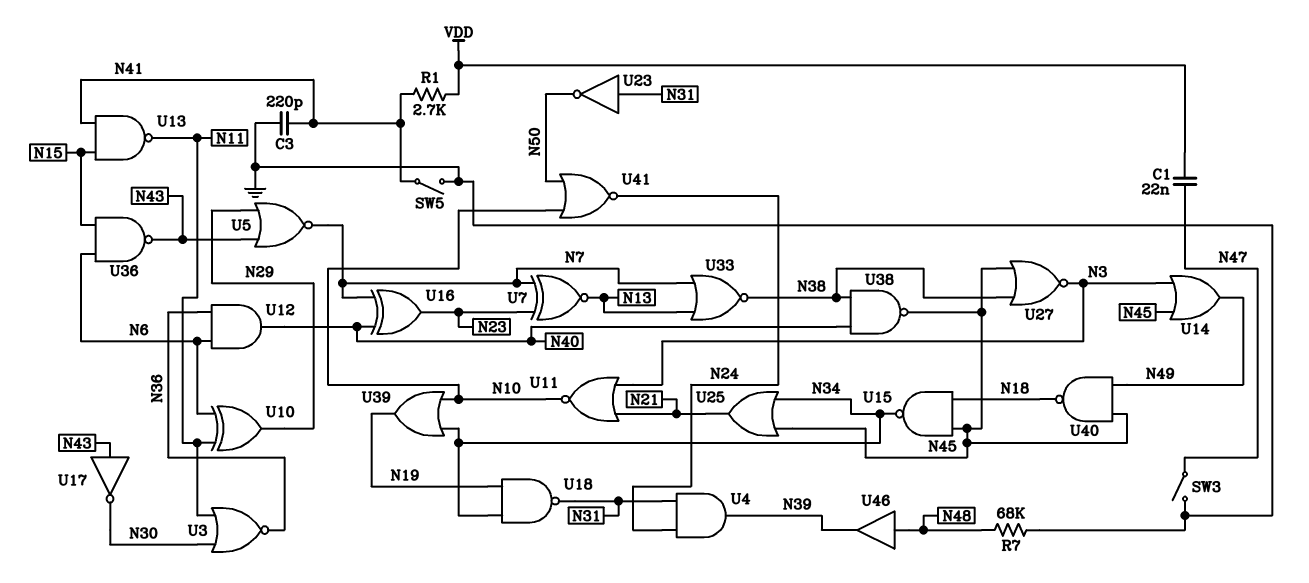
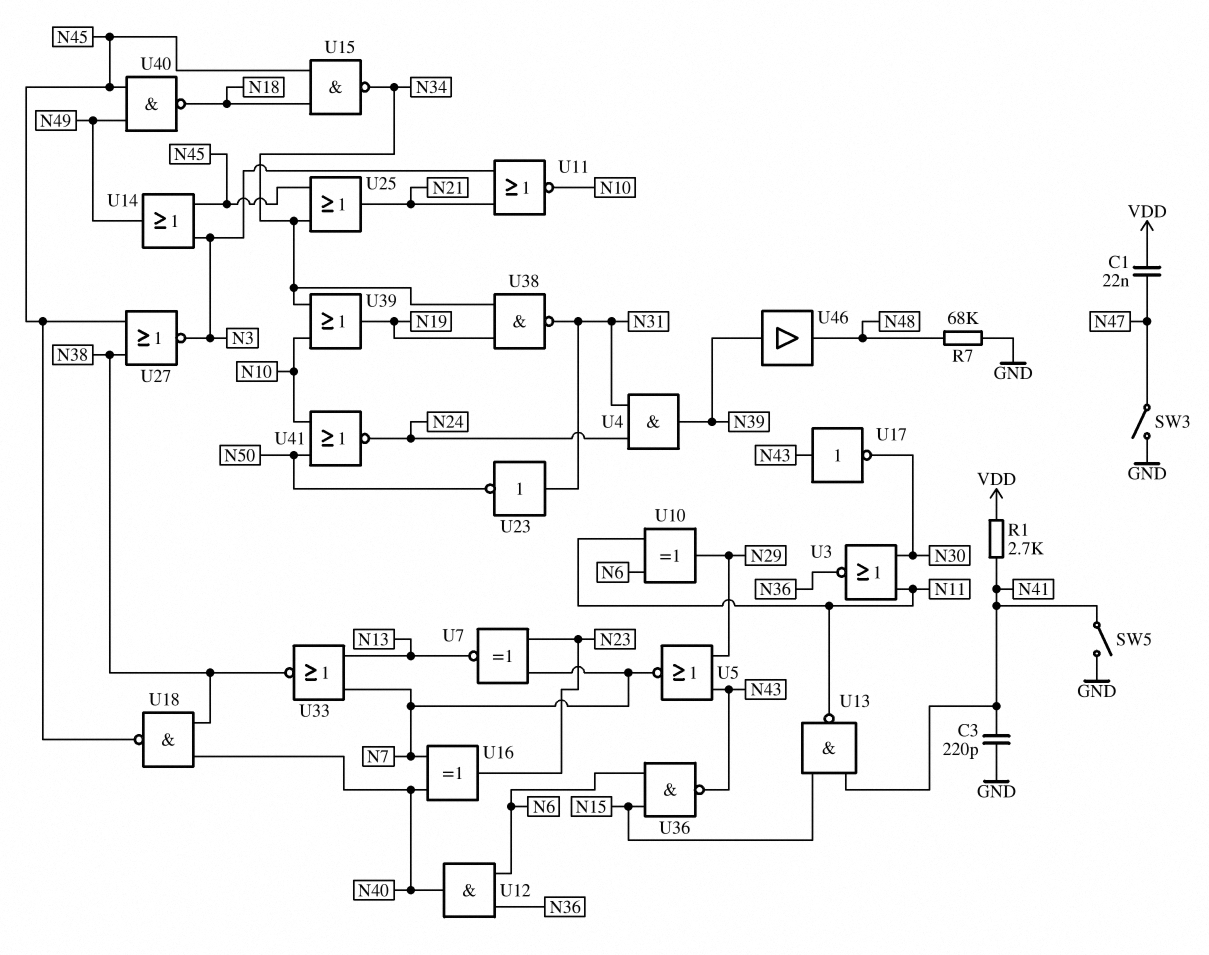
U18: NAND (in N19, in N34, out N31) -> NAND (in N38, in N40, out N45)
U38: NAND (in N38, in N40, out N45) -> NAND (in N19, in N34, out N31)
U46: buffer (in N48, out N39) -> buffer (in N39, out N48)

